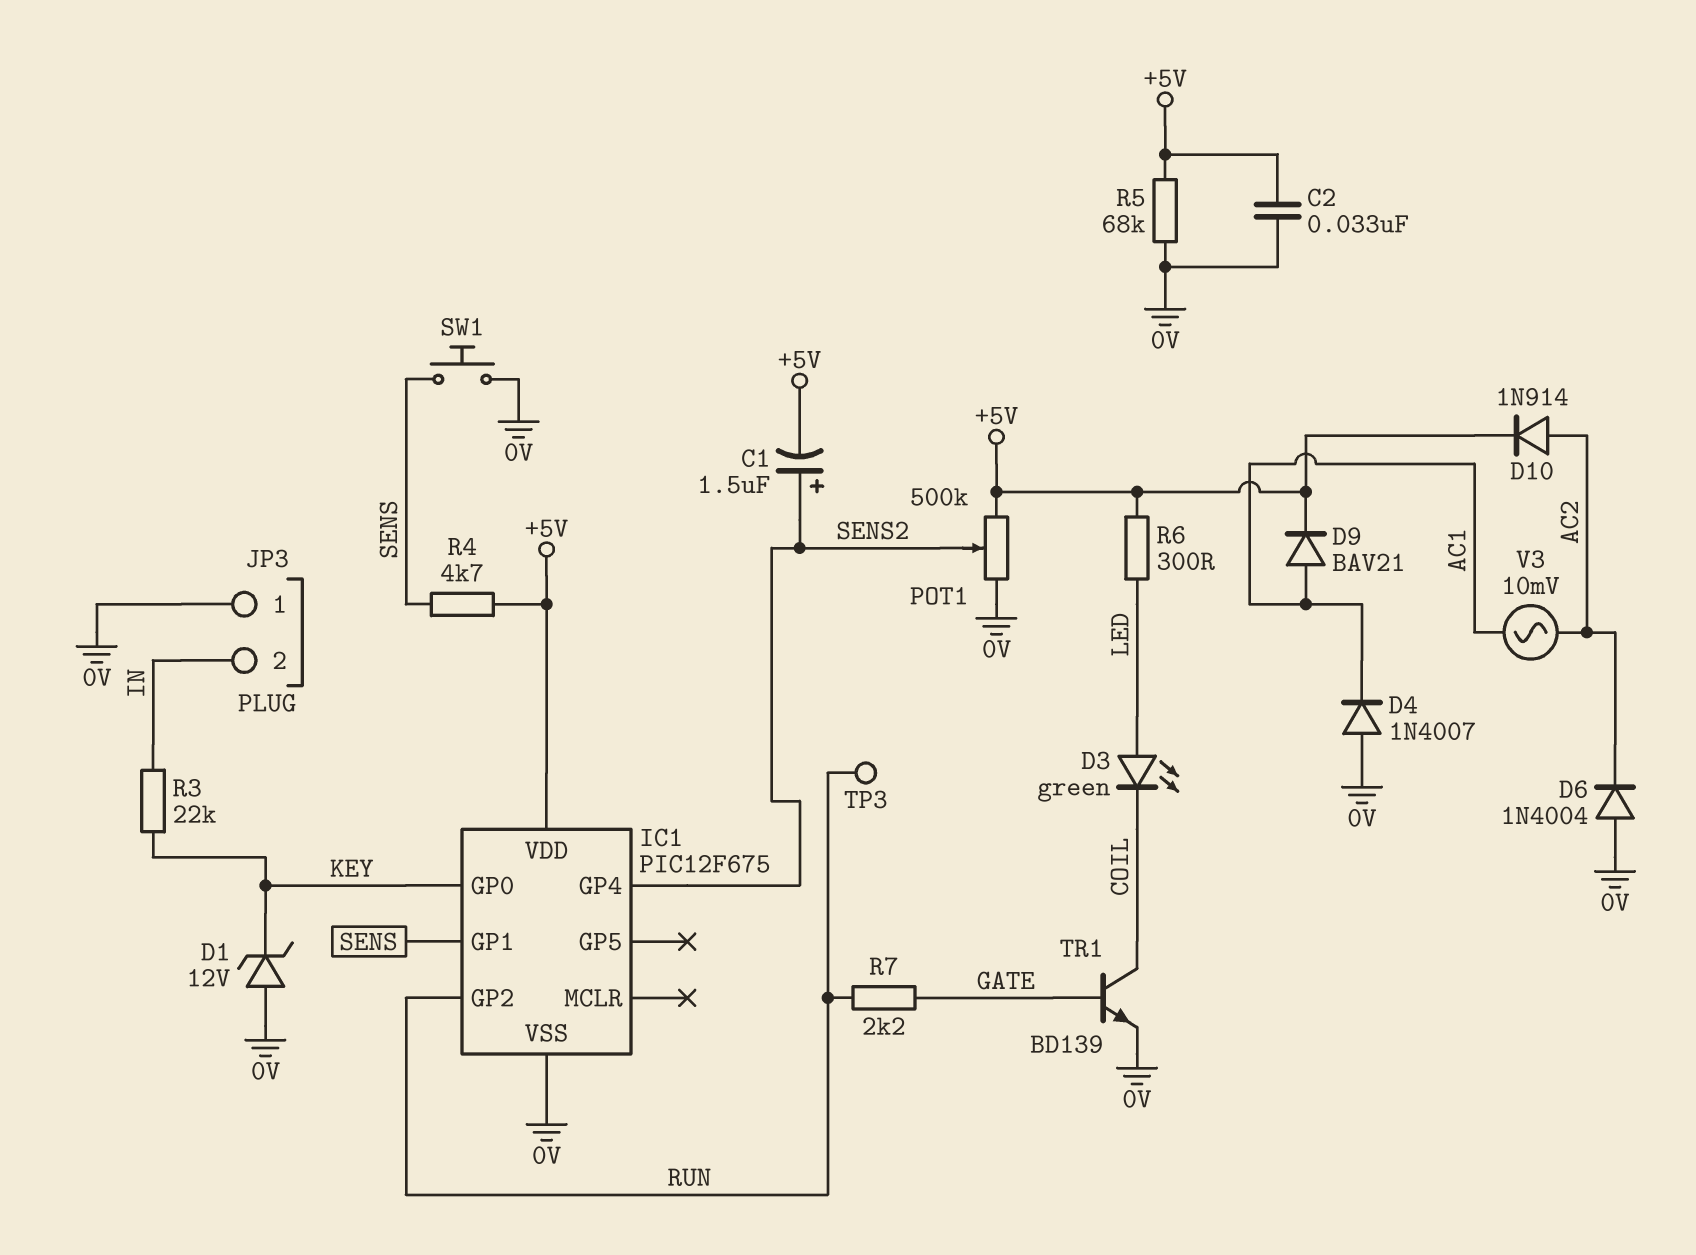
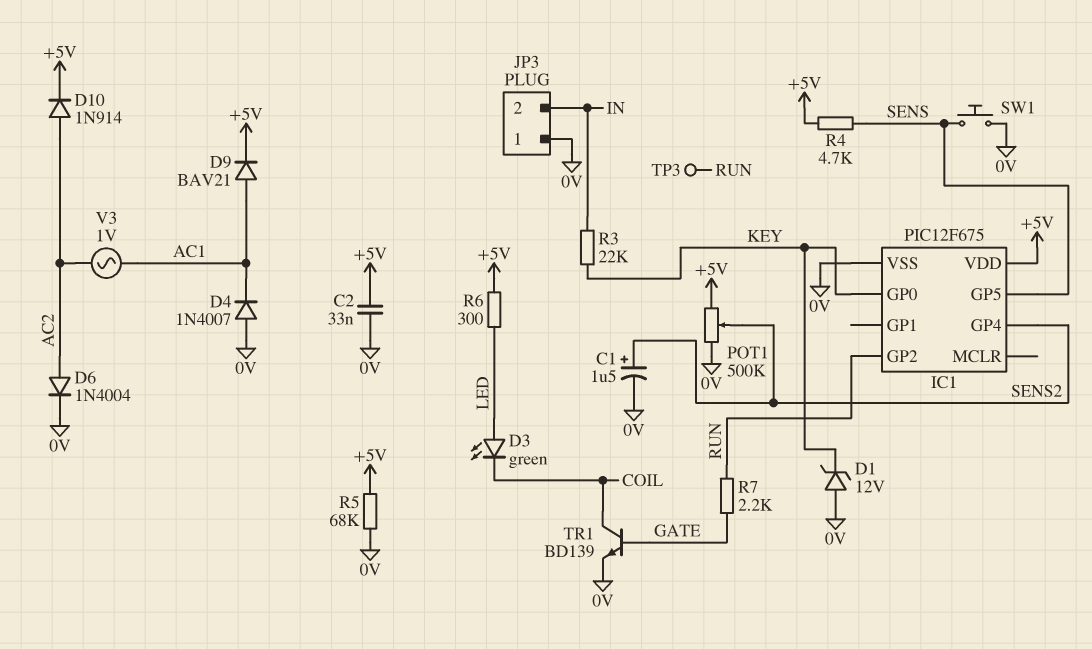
C1: 1.5uF (plus SENS2, minus +5V) -> 1.5uF (plus SENS2, minus 0V)
D6: diode 1N4004 (A 0V, K AC2) -> diode 1N4004 (A AC2, K 0V)
IC1 pin GP1: SENS -> none
IC1 pin GP5: none -> SENS
V3: AC 10mV (AC1, AC2) -> AC 1V (AC1, AC2)

